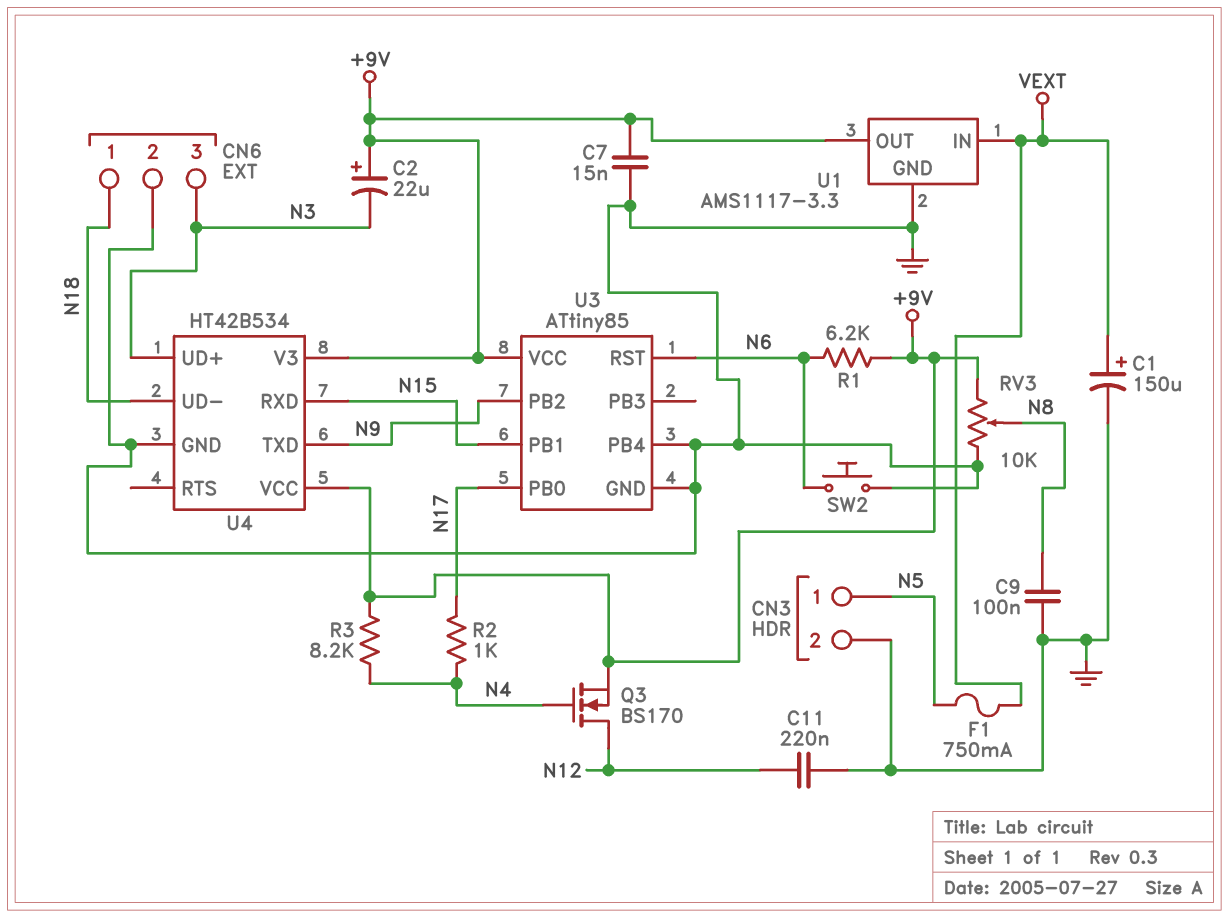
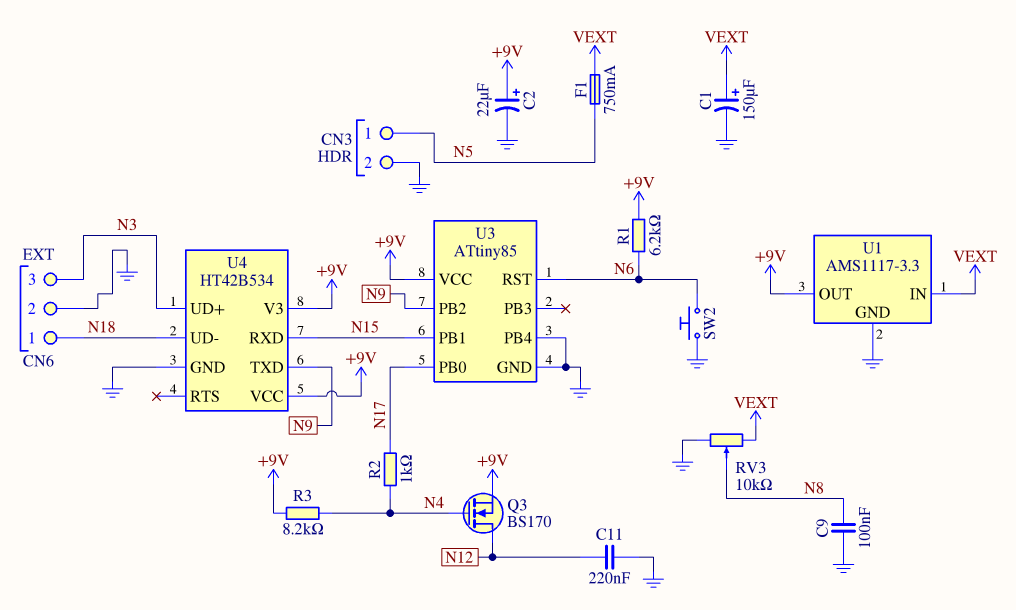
C2: 22uF (plus +9V, minus N3) -> 22uF (plus +9V, minus GND)
C7: 15nF (+9V, GND) -> none
RV3: 10k (+9V, GND, wiper N8) -> 10k (GND, VEXT, wiper N8)

